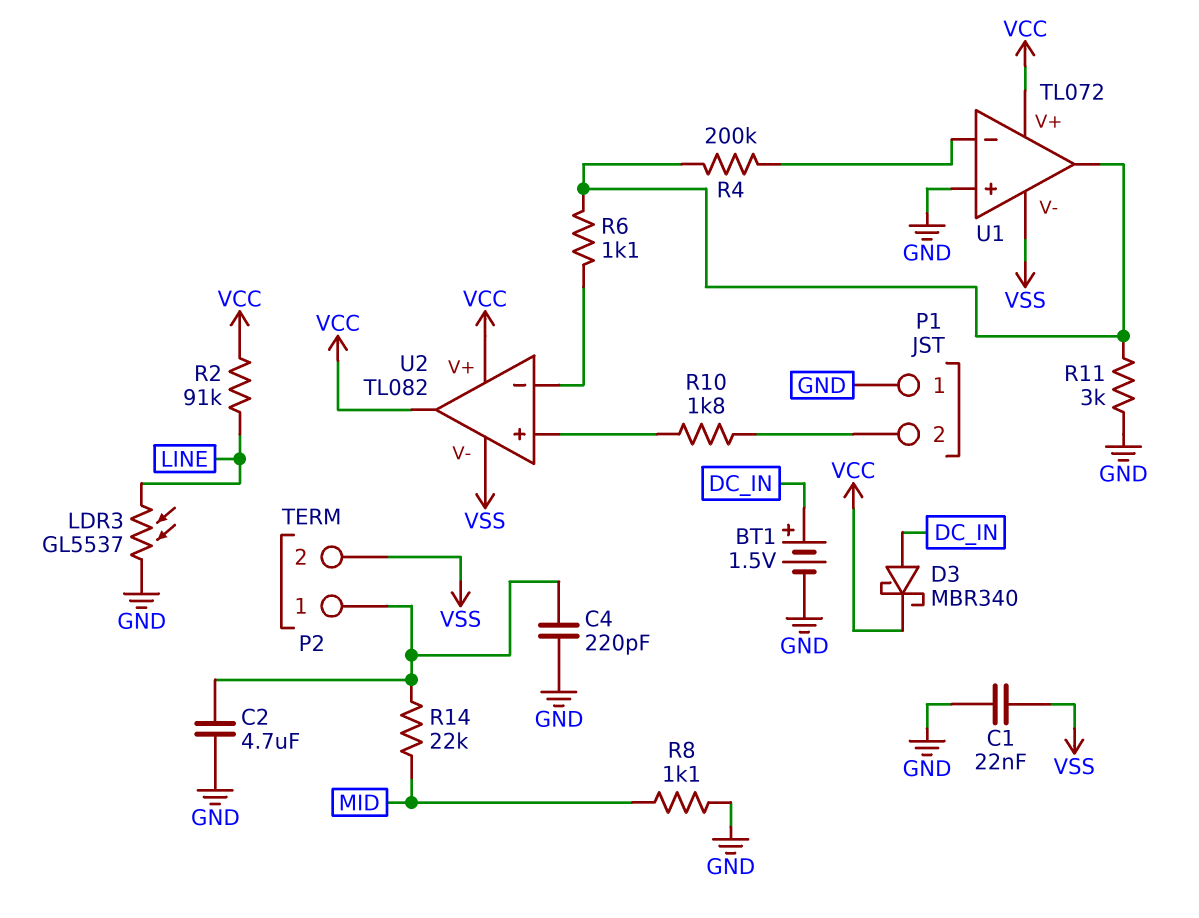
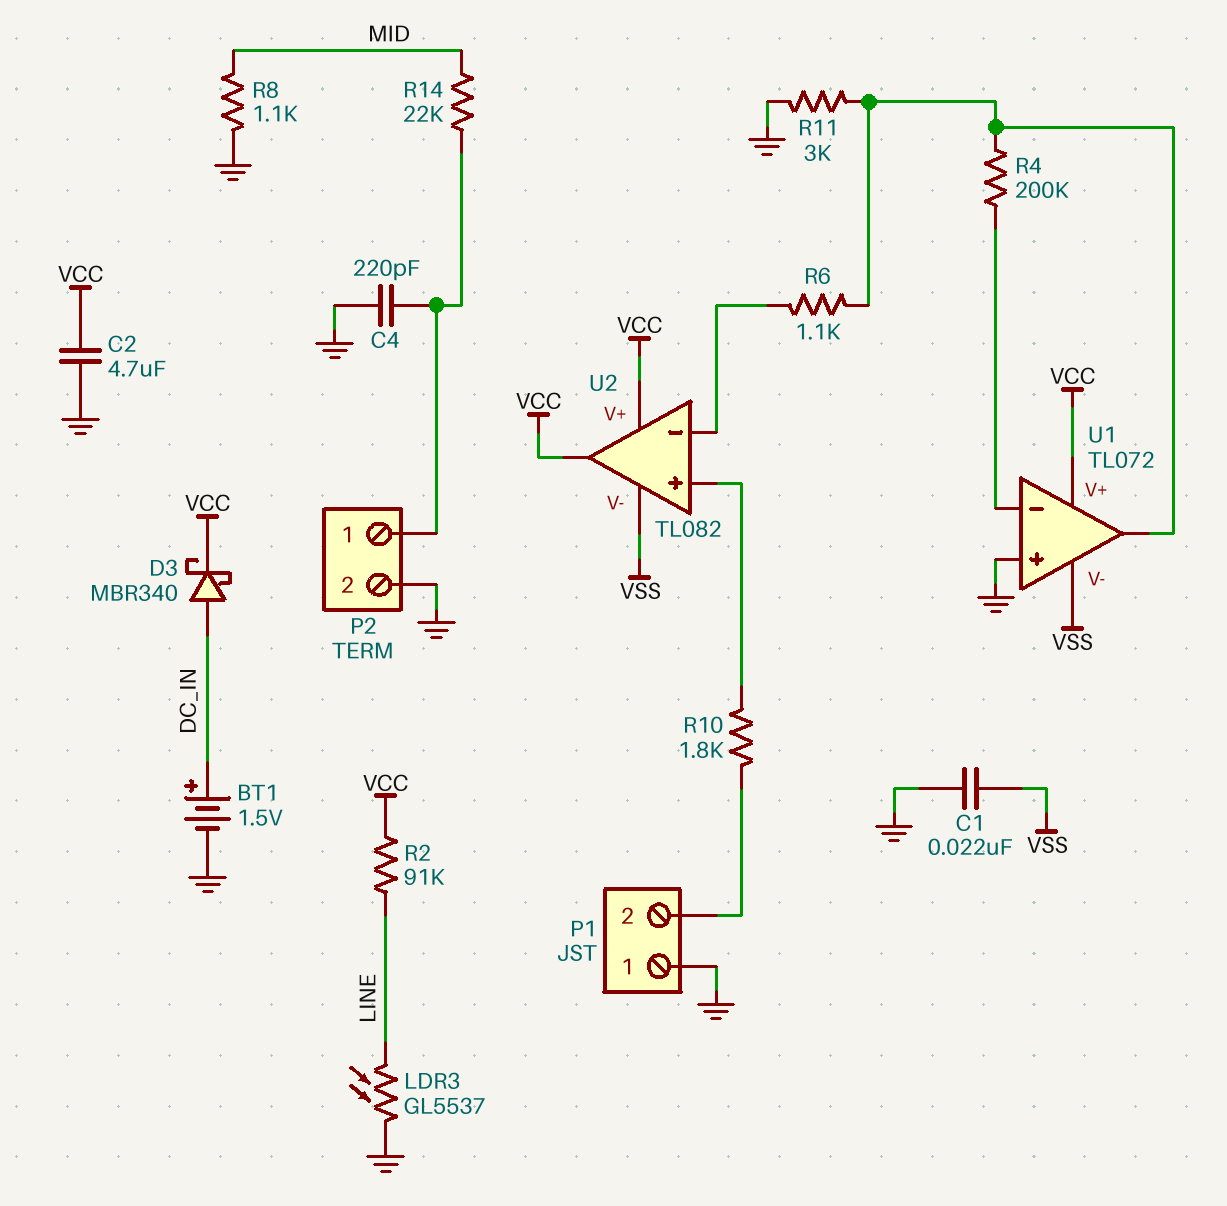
C2: 4.7uF (GND, P2/1) -> 4.7uF (GND, VCC)
P2 pin 2: VSS -> GND

